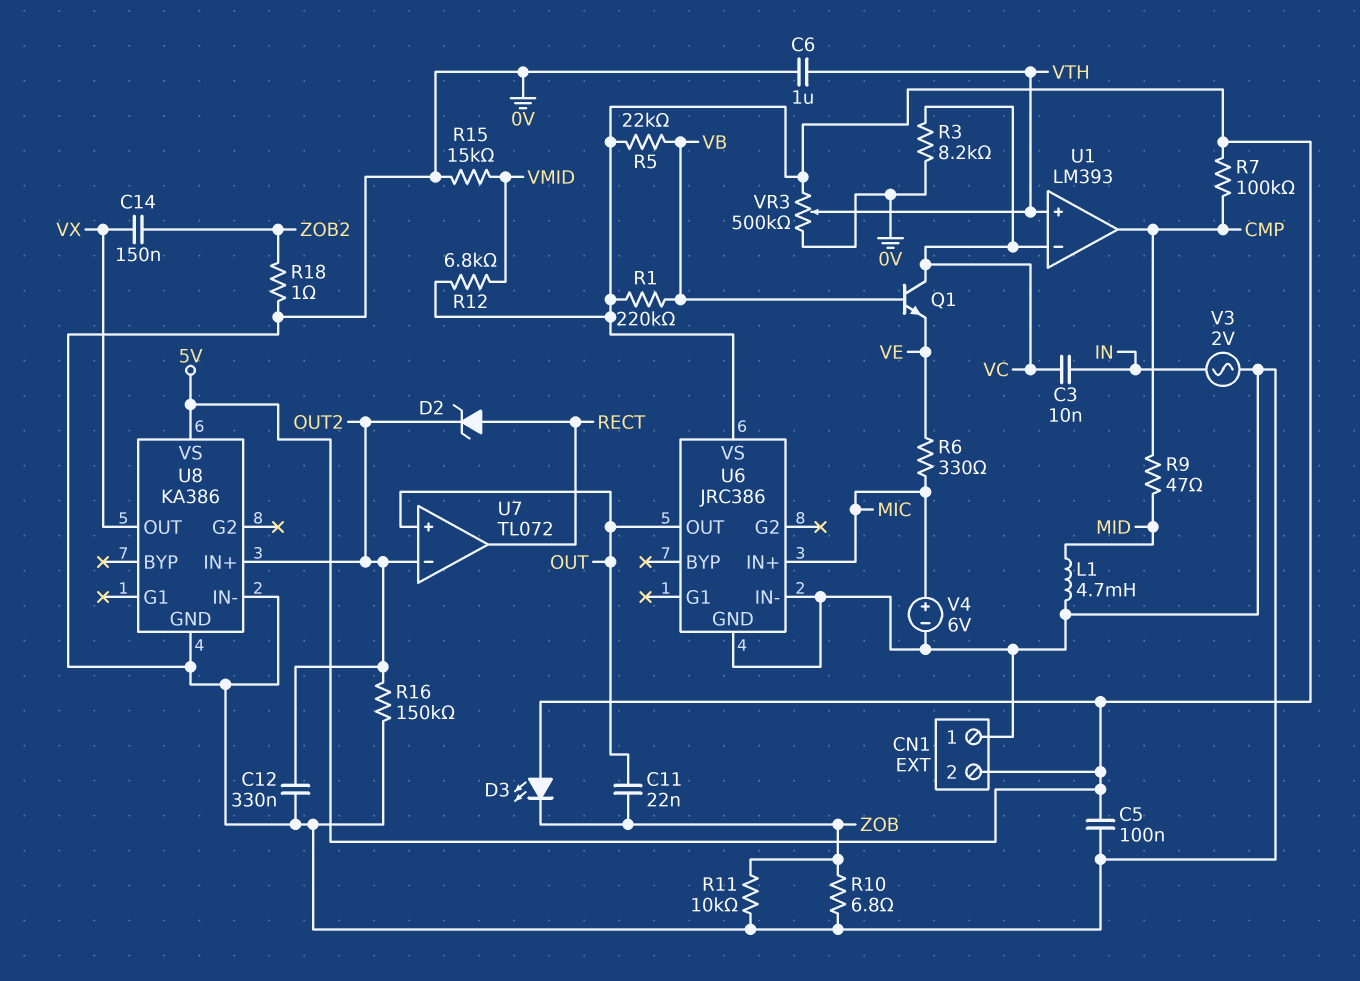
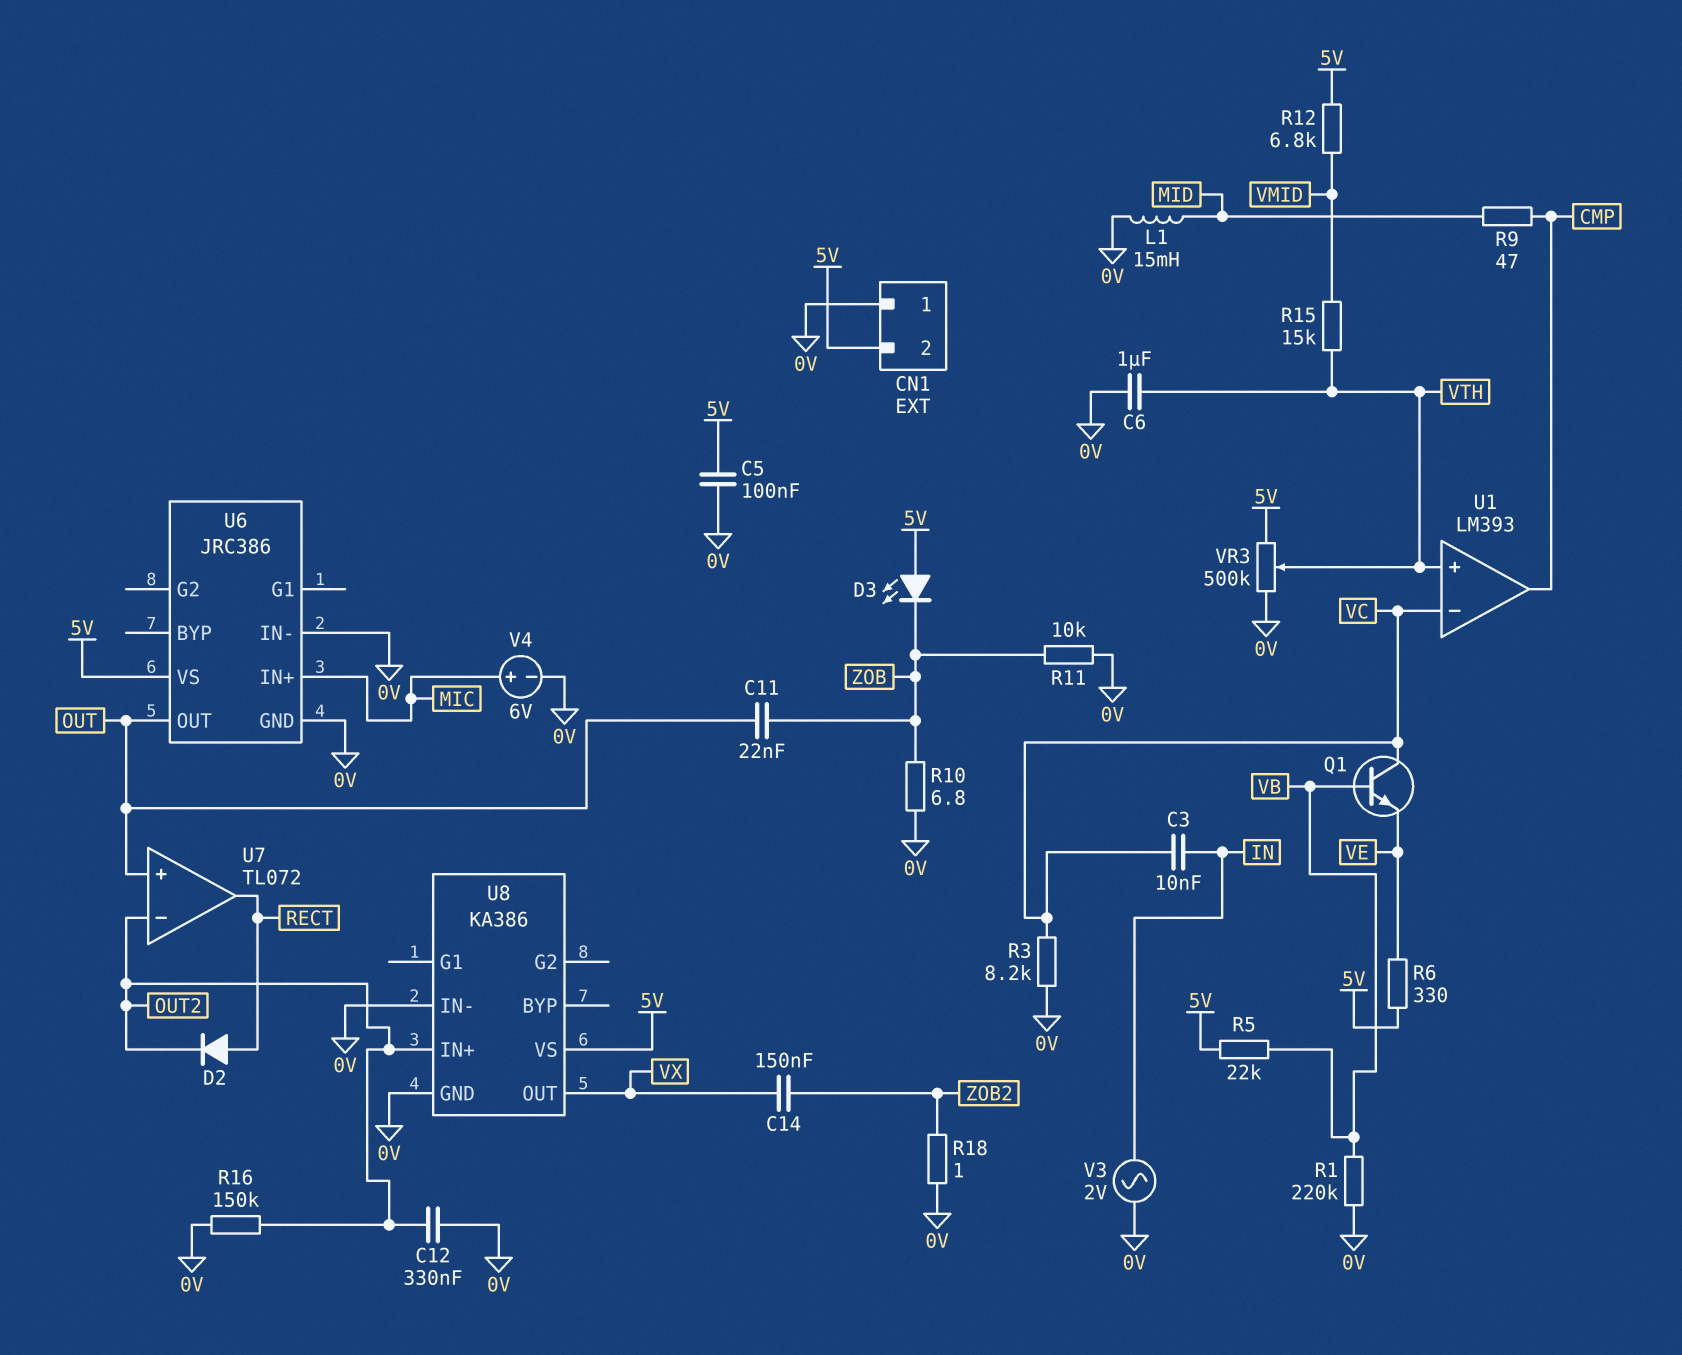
D2: zener (A RECT, K OUT2) -> diode (A RECT, K OUT2)
L1: 4.7mH (0V, MID) -> 15mH (0V, MID)
R1: 220k (5V, VB) -> 220k (0V, VB)
R6: 330 (MIC, VE) -> 330 (5V, VE)
R7: 100k (5V, CMP) -> none
R15: 15k (0V, VMID) -> 15k (VMID, VTH)

